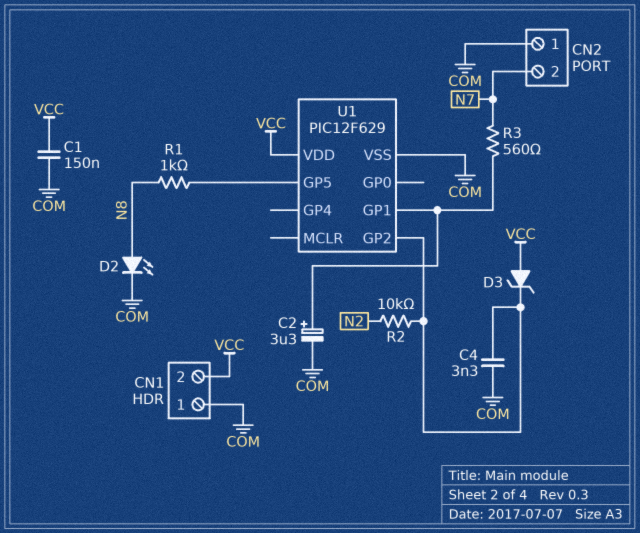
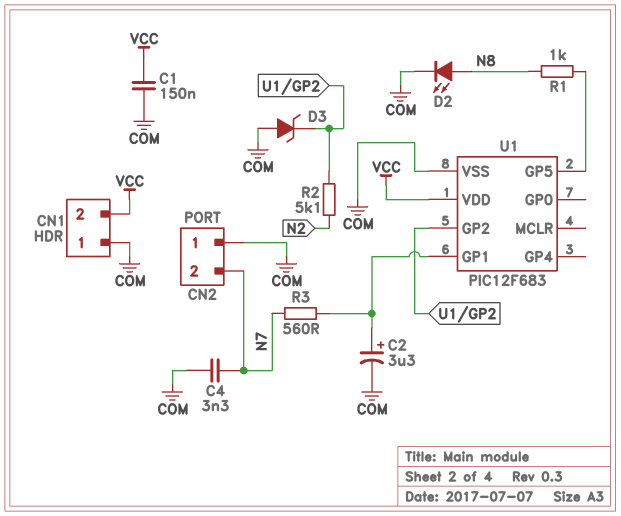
C4: 3.3nF (COM, U1/GP2) -> 3.3nF (COM, N7)
D3: zener (A VCC, K U1/GP2) -> zener (A COM, K U1/GP2)
R2: 10k (N2, U1/GP2) -> 5.1k (N2, U1/GP2)
U1: PIC12F629 -> PIC12F683

